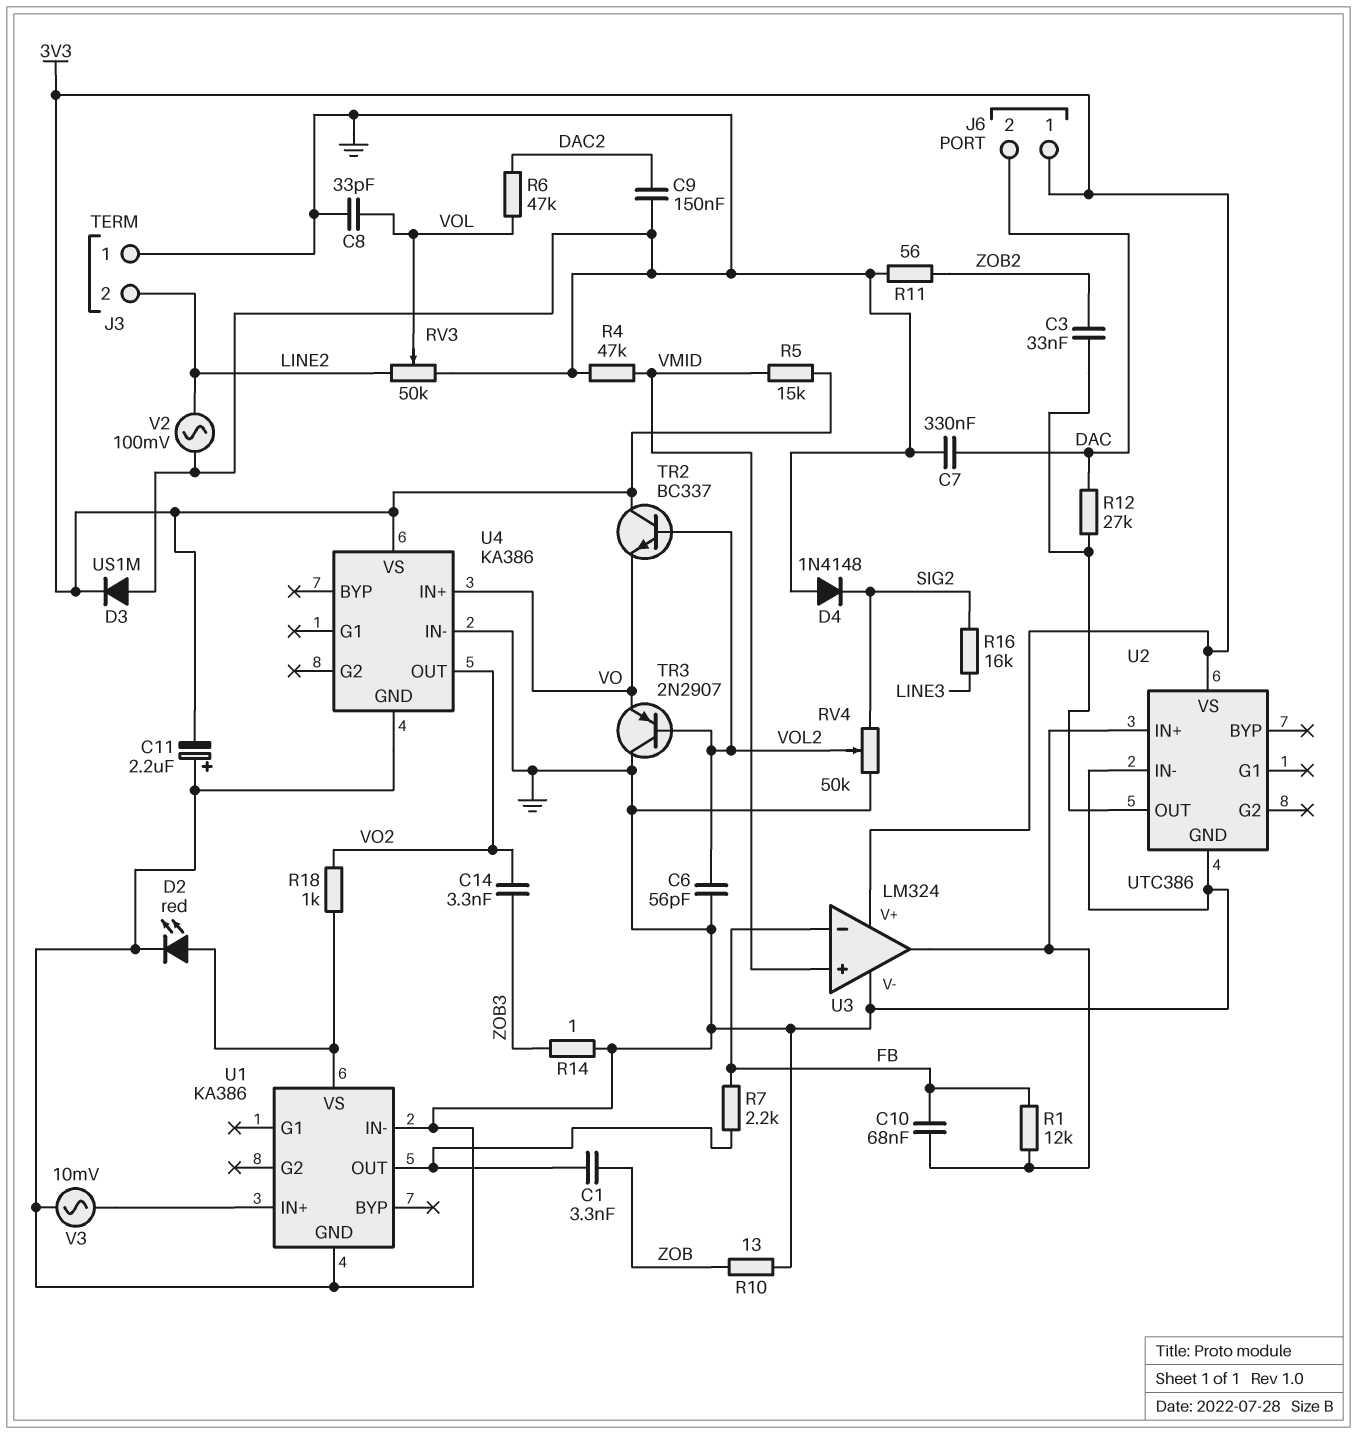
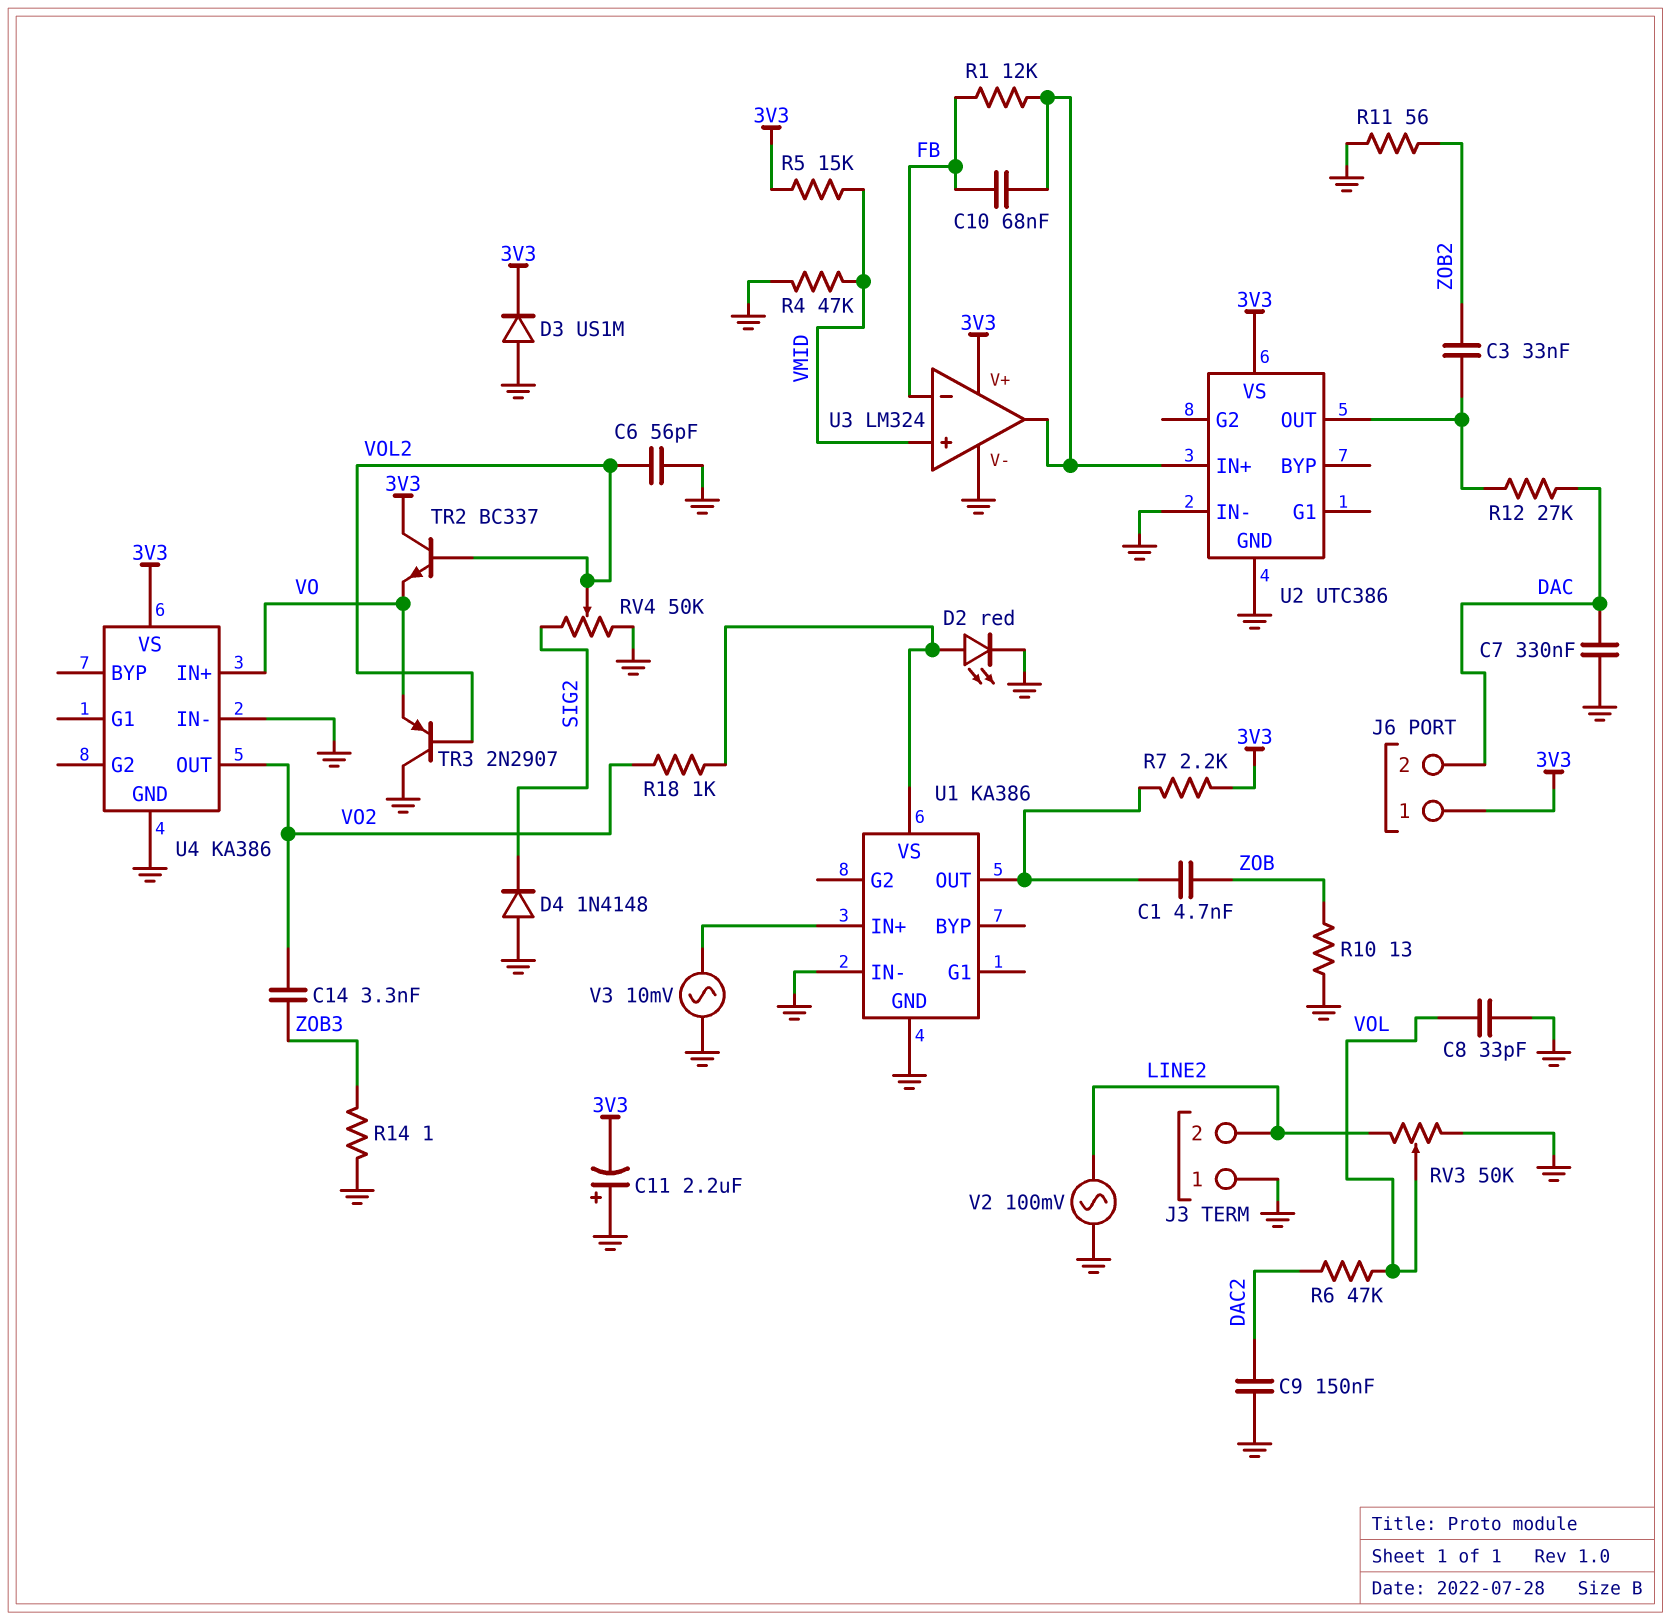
C1: 3.3nF (U1/OUT, ZOB) -> 4.7nF (U1/OUT, ZOB)
R7: 2.2k (FB, U1/OUT) -> 2.2k (3V3, U1/OUT)
R16: 16k (LINE3, SIG2) -> none

